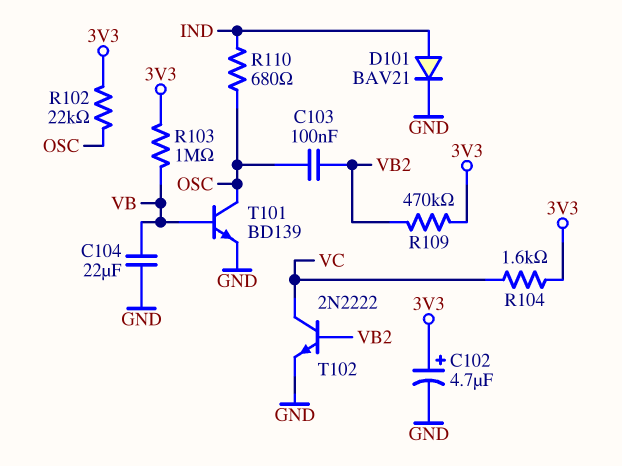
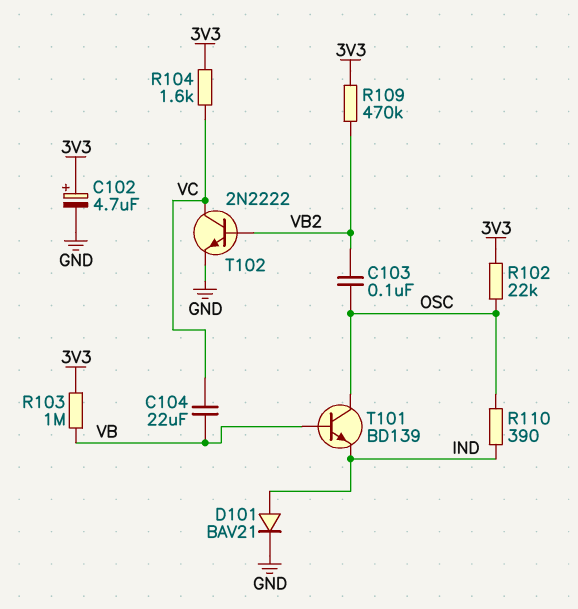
C104: 22uF (GND, VB) -> 22uF (VB, VC)
R110: 680 (IND, OSC) -> 390 (IND, OSC)
T101: NPN BD139 (B VB, C OSC, E GND) -> NPN BD139 (B VB, C OSC, E IND)

